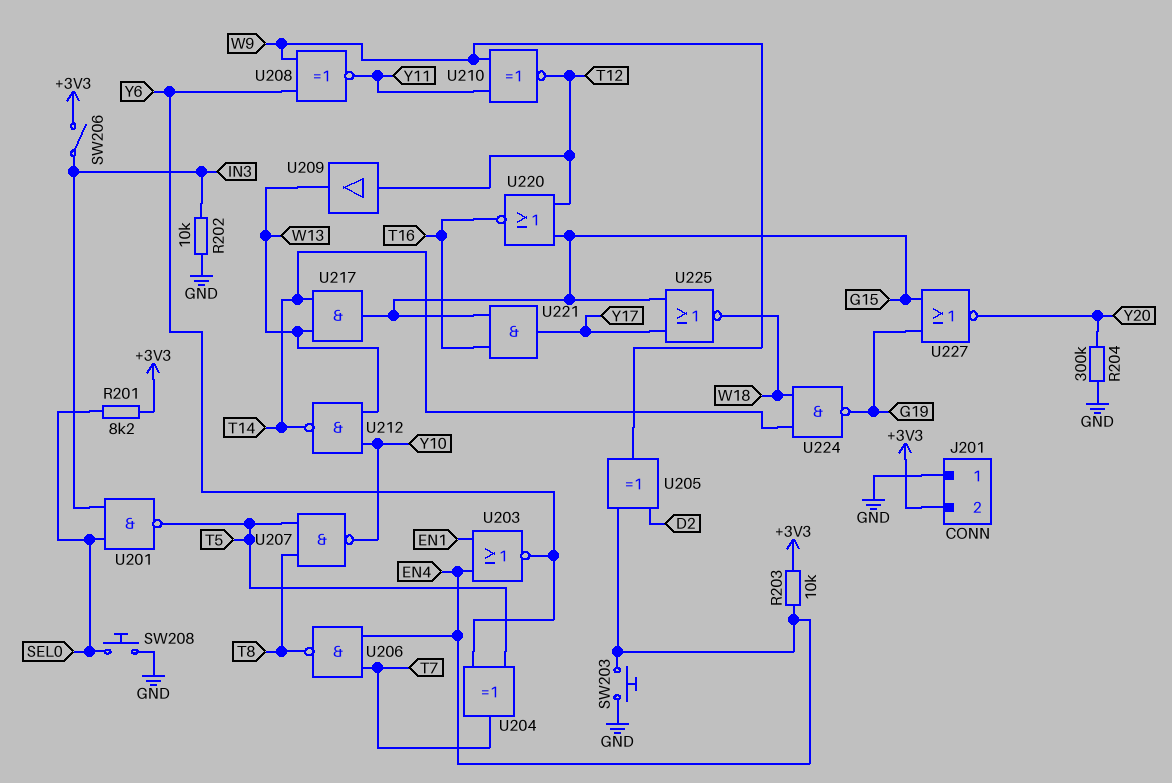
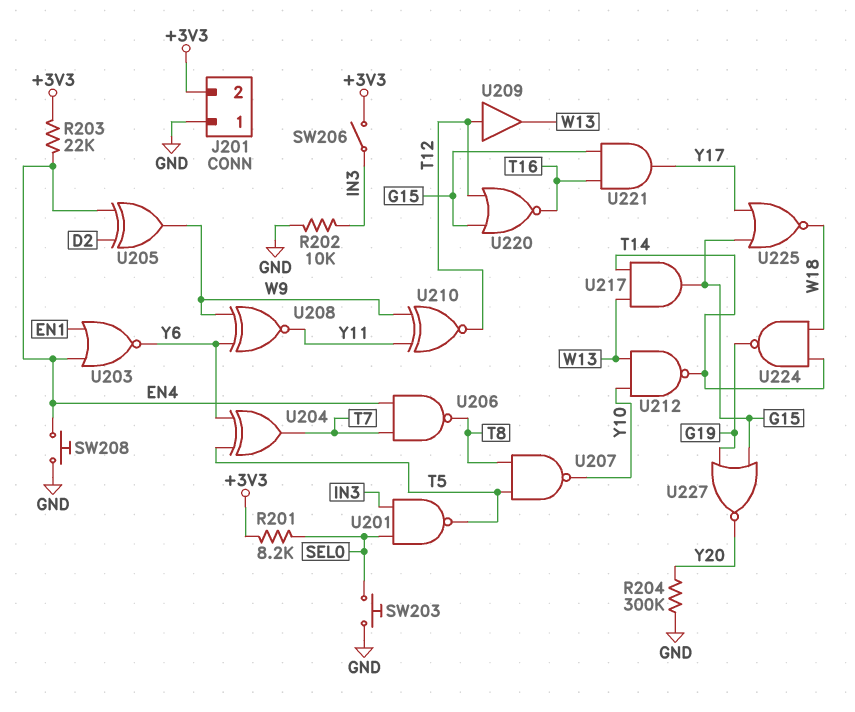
R203: 10k (+3V3, EN4) -> 22k (+3V3, EN4)
SW203: button (EN4, GND) -> button (GND, SEL0)
SW208: button (GND, SEL0) -> button (EN4, GND)

